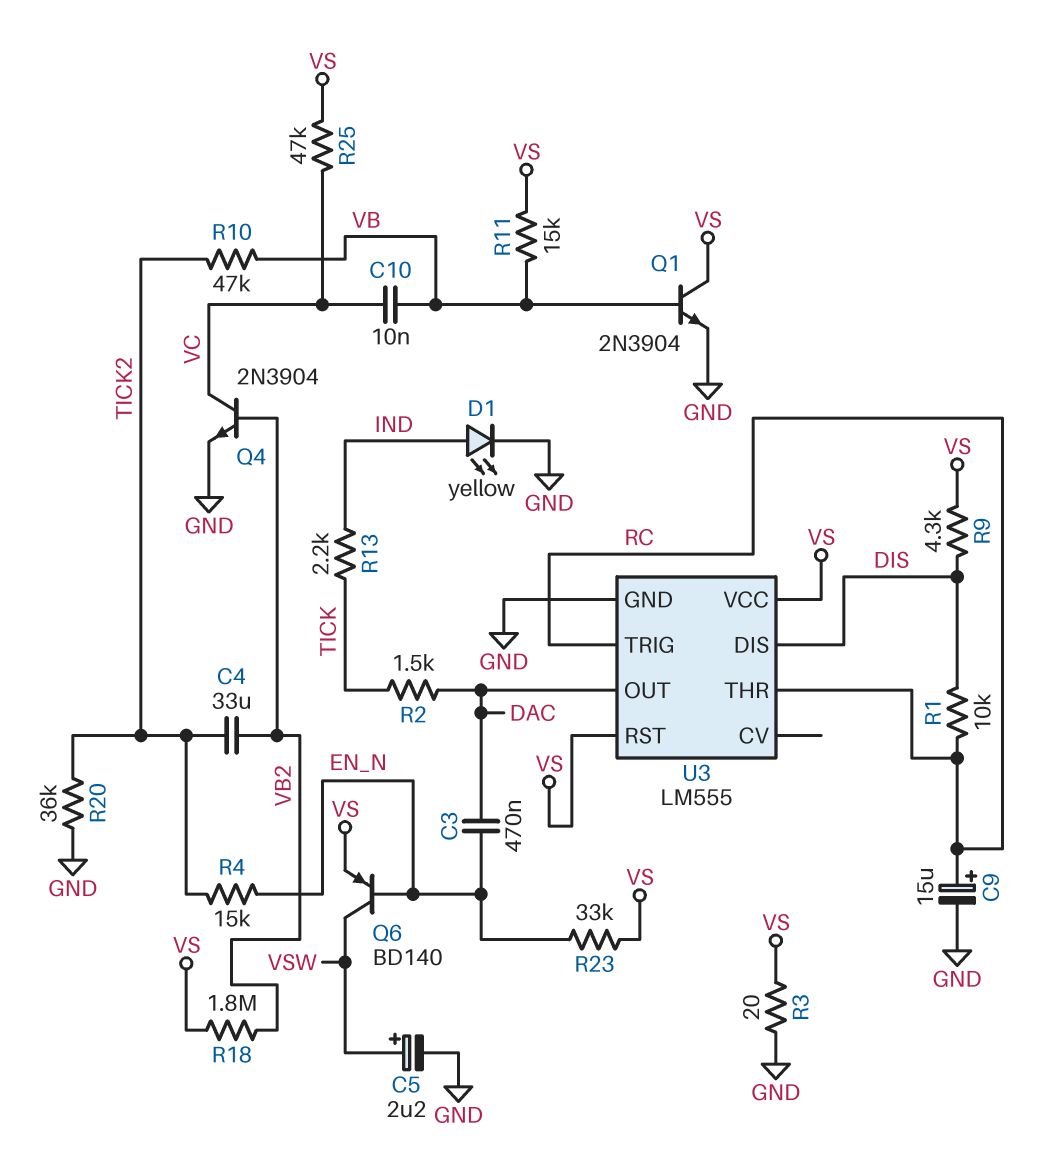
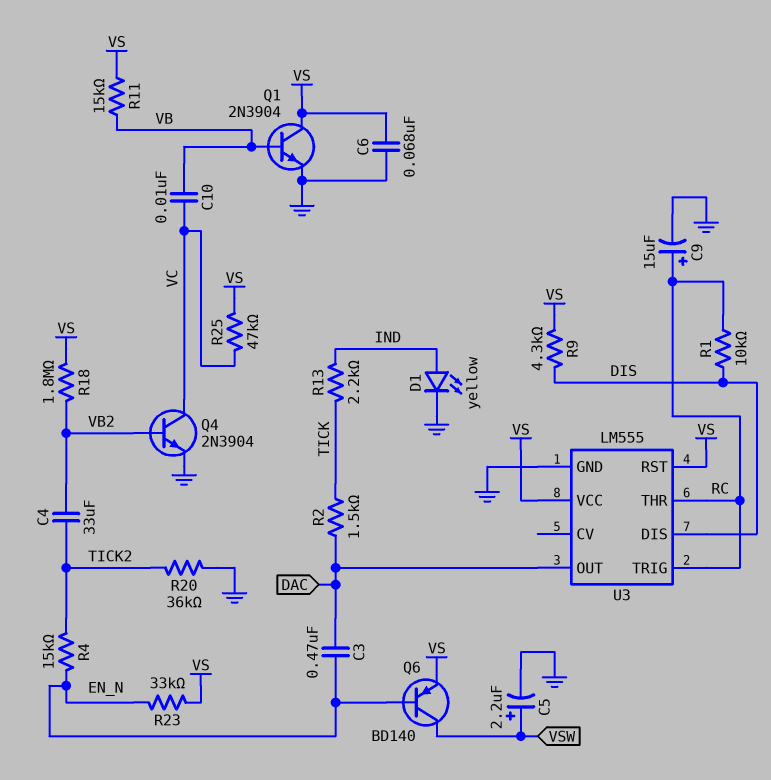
C6: none -> 68nF (GND, VS)
R3: 20 (GND, VS) -> none
R10: 47k (TICK2, VB) -> none

